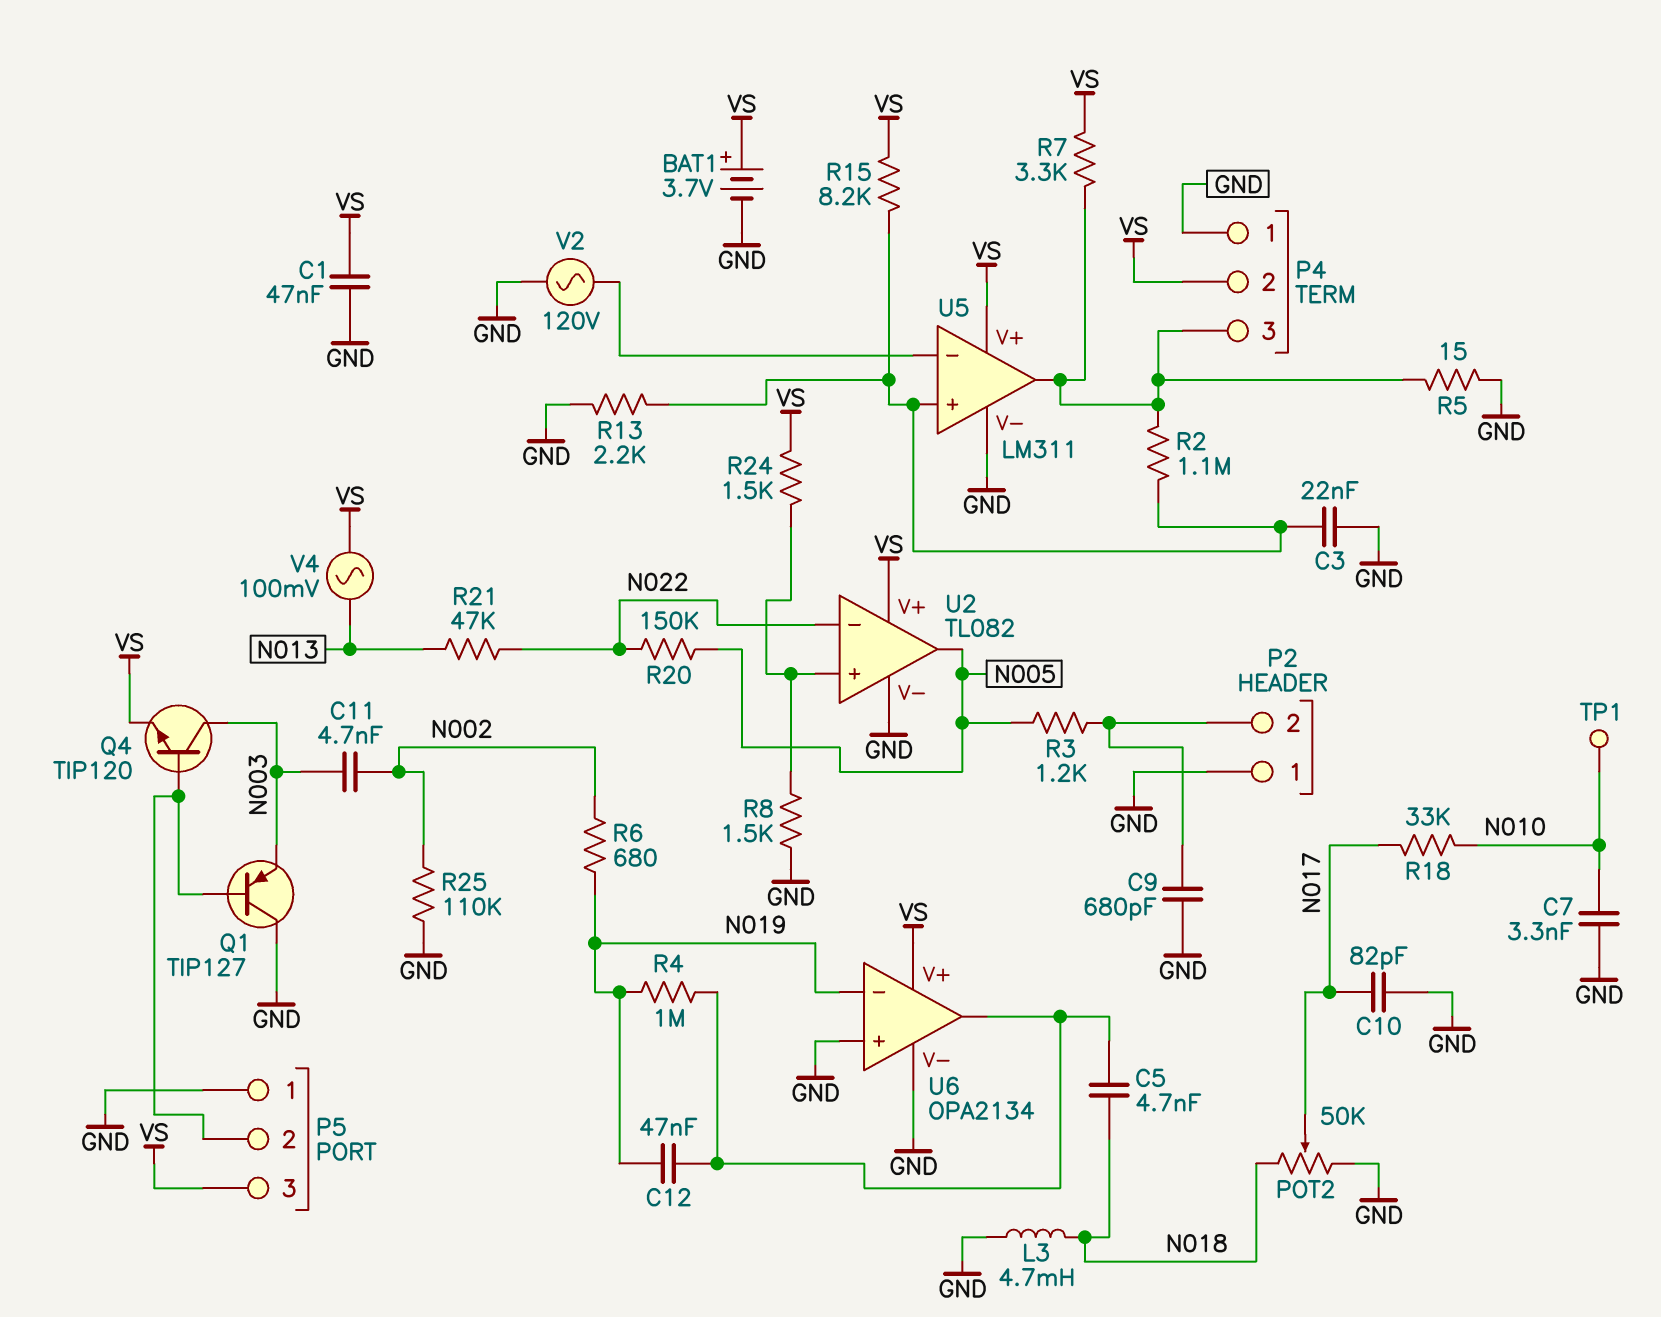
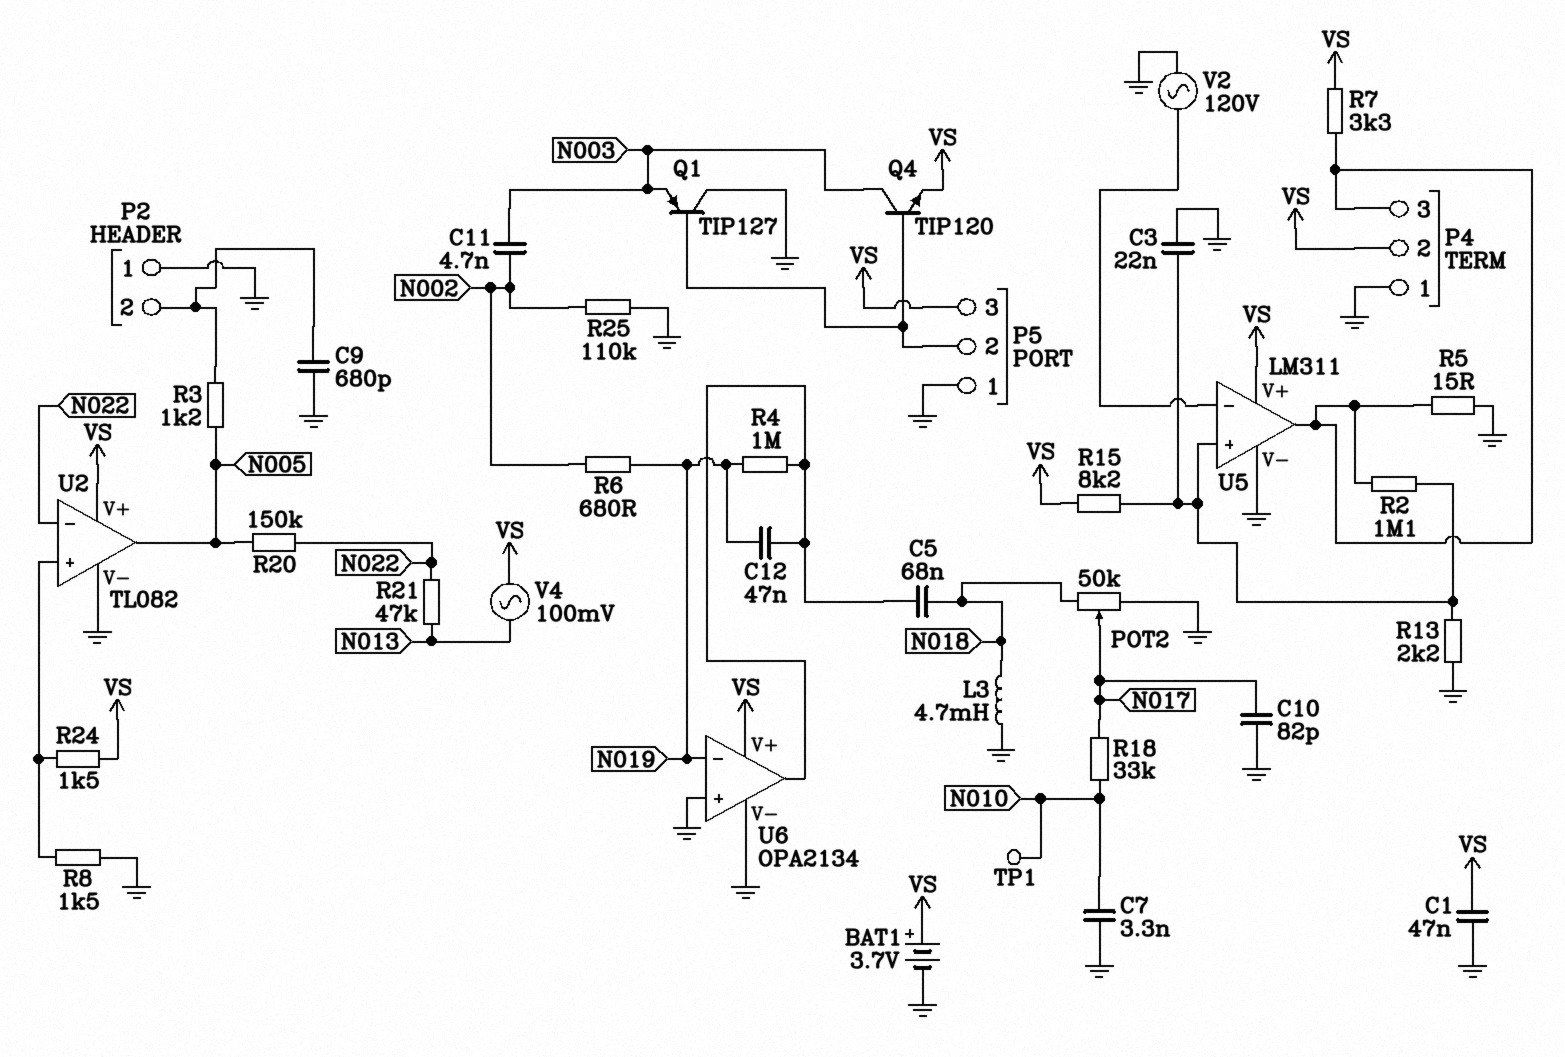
C5: 4.7nF (N018, U6/out) -> 68nF (N018, U6/out)

